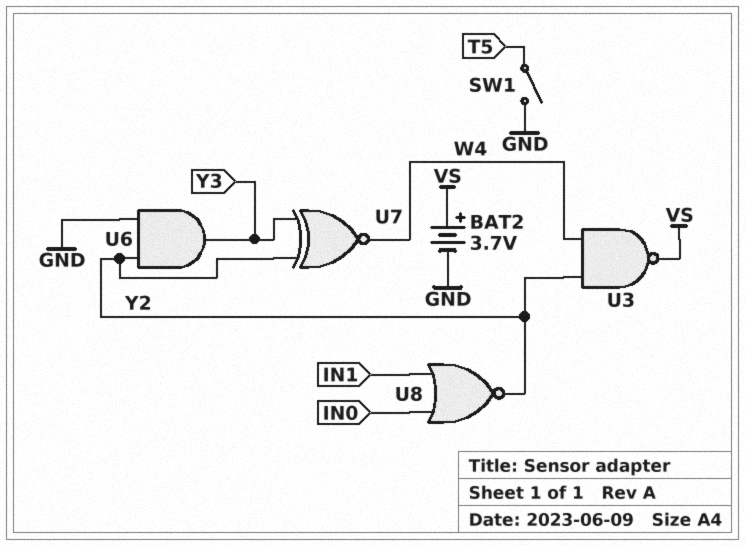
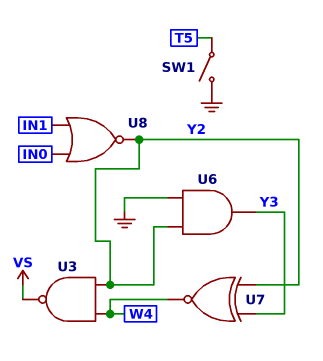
BAT2: 3.7V (plus VS, minus GND) -> none

